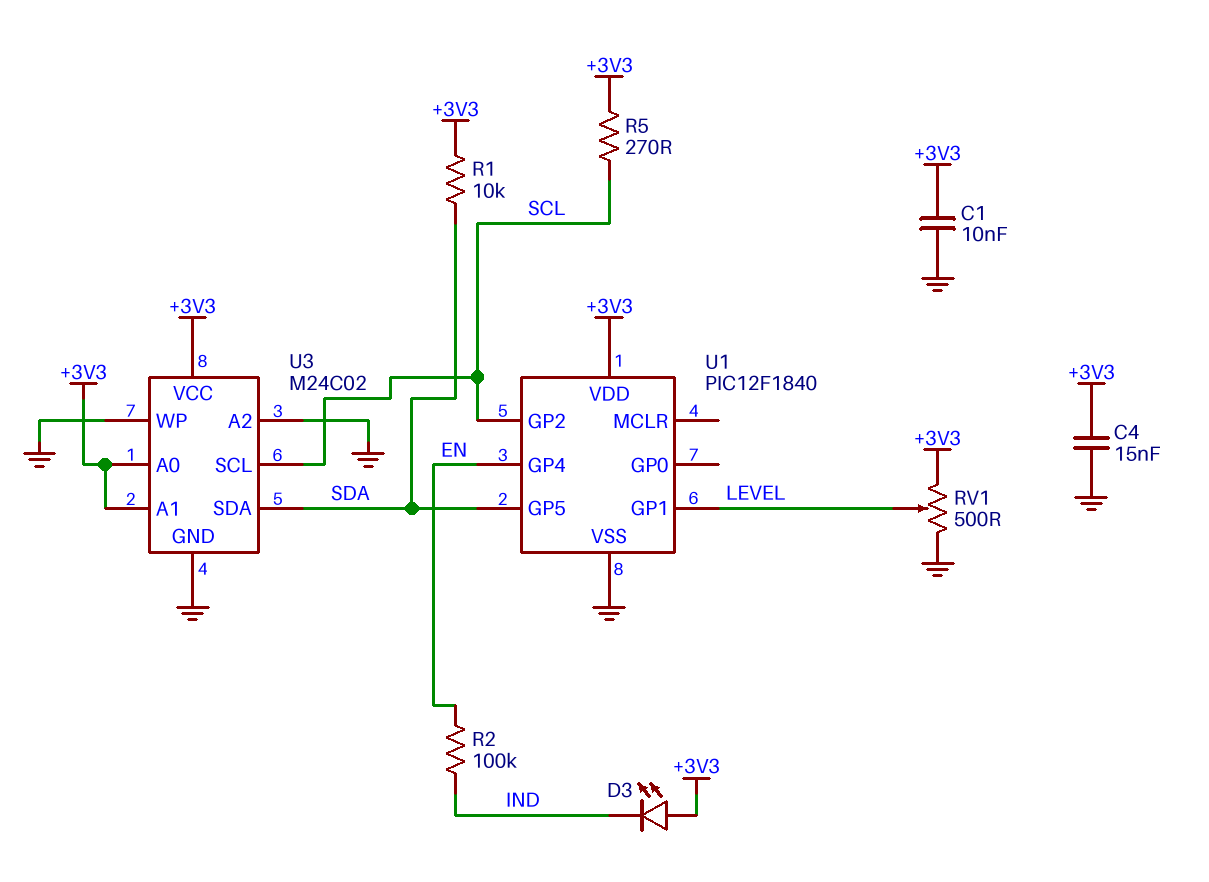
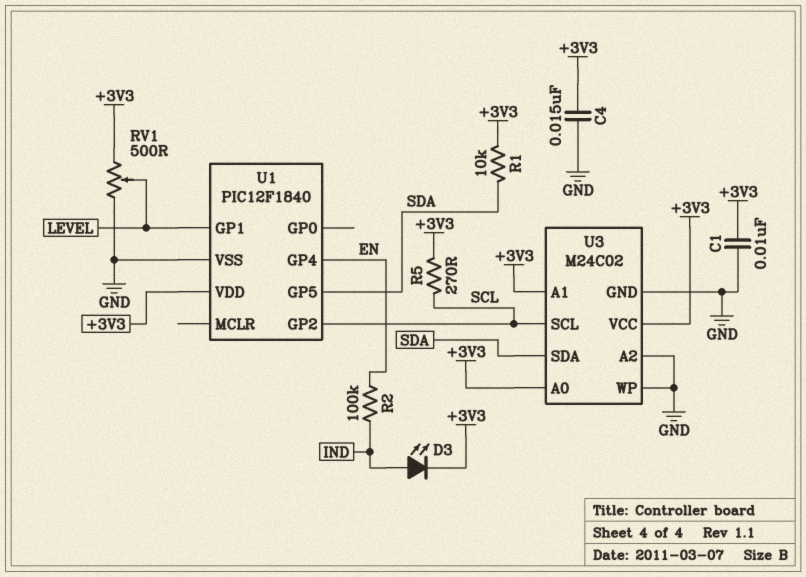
D3: LED (A +3V3, K IND) -> LED (A IND, K +3V3)

